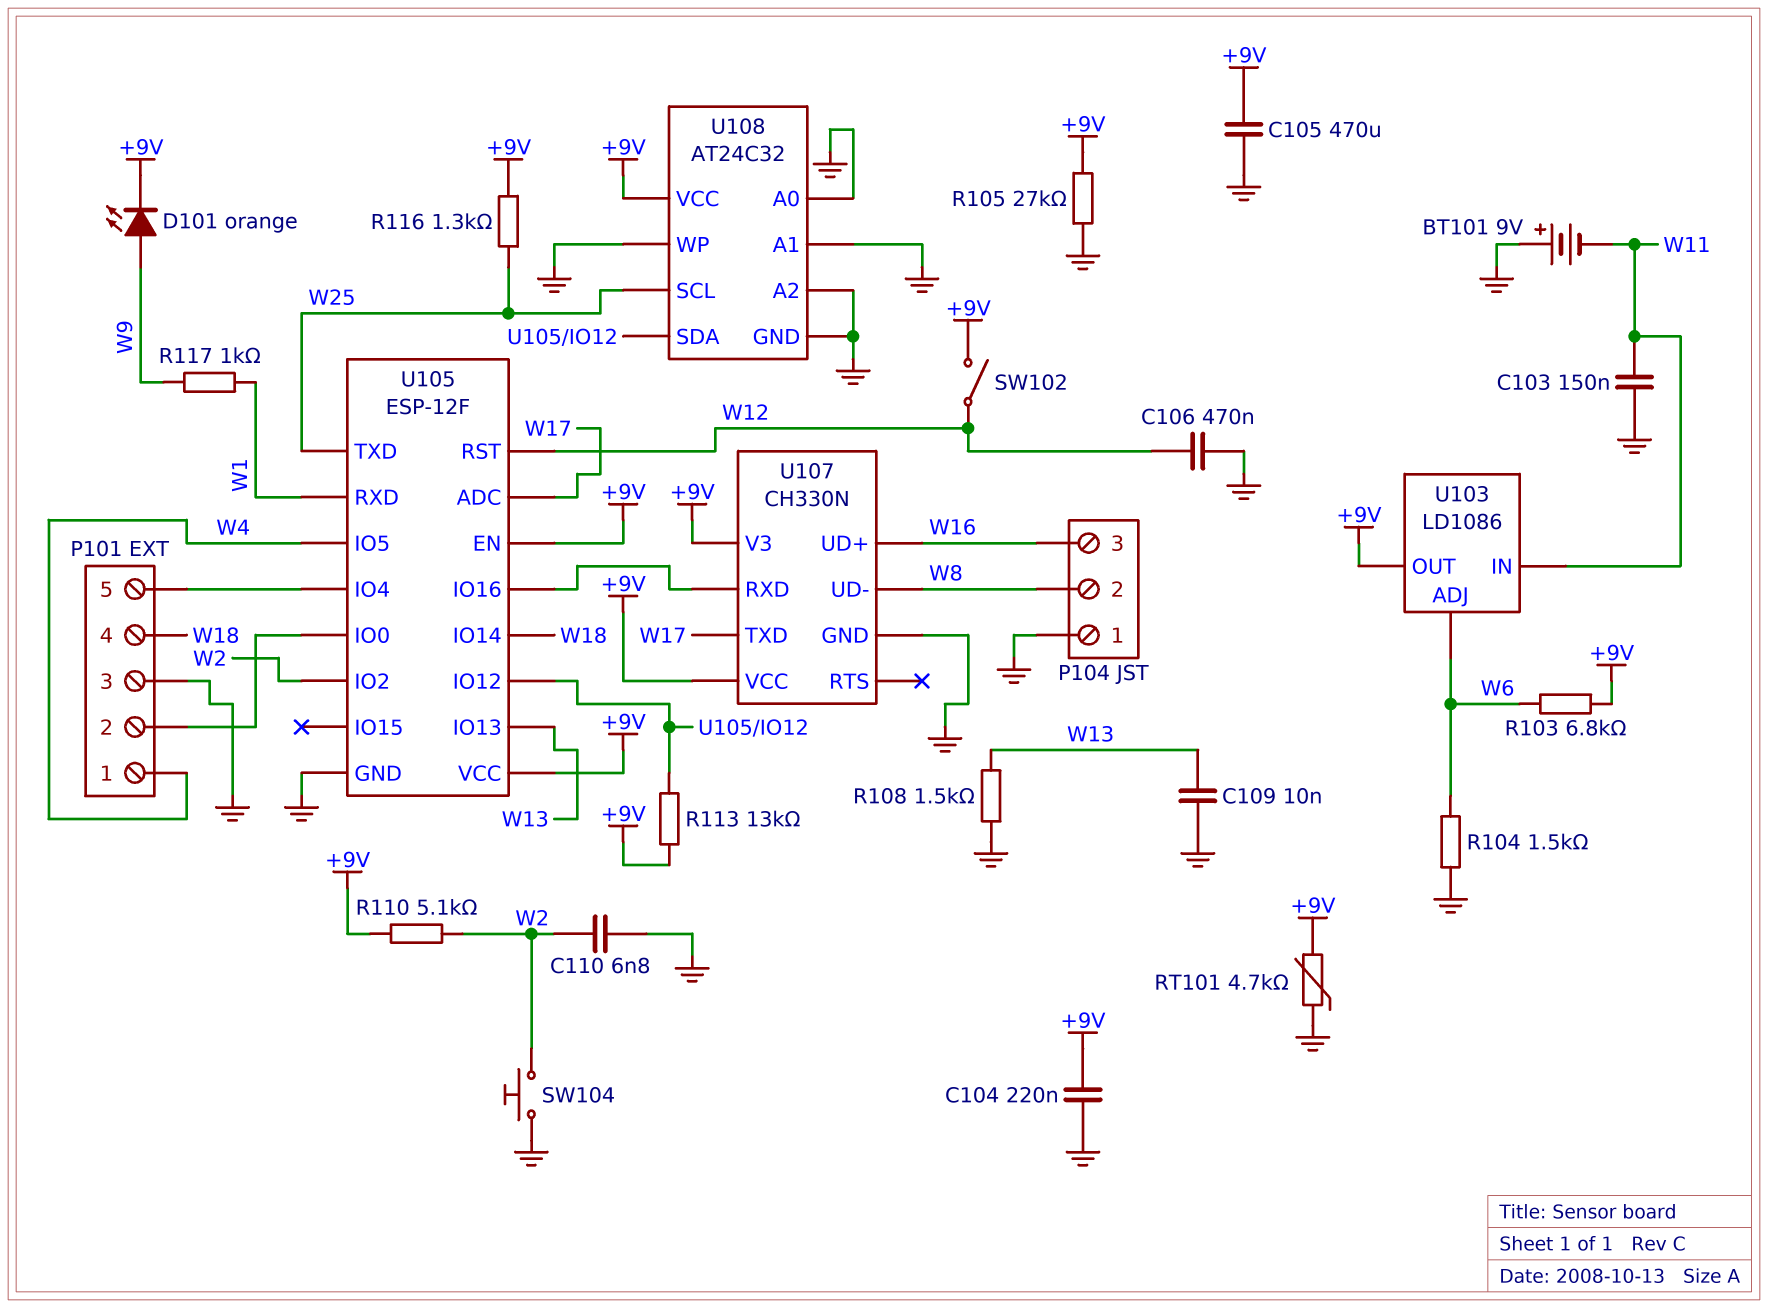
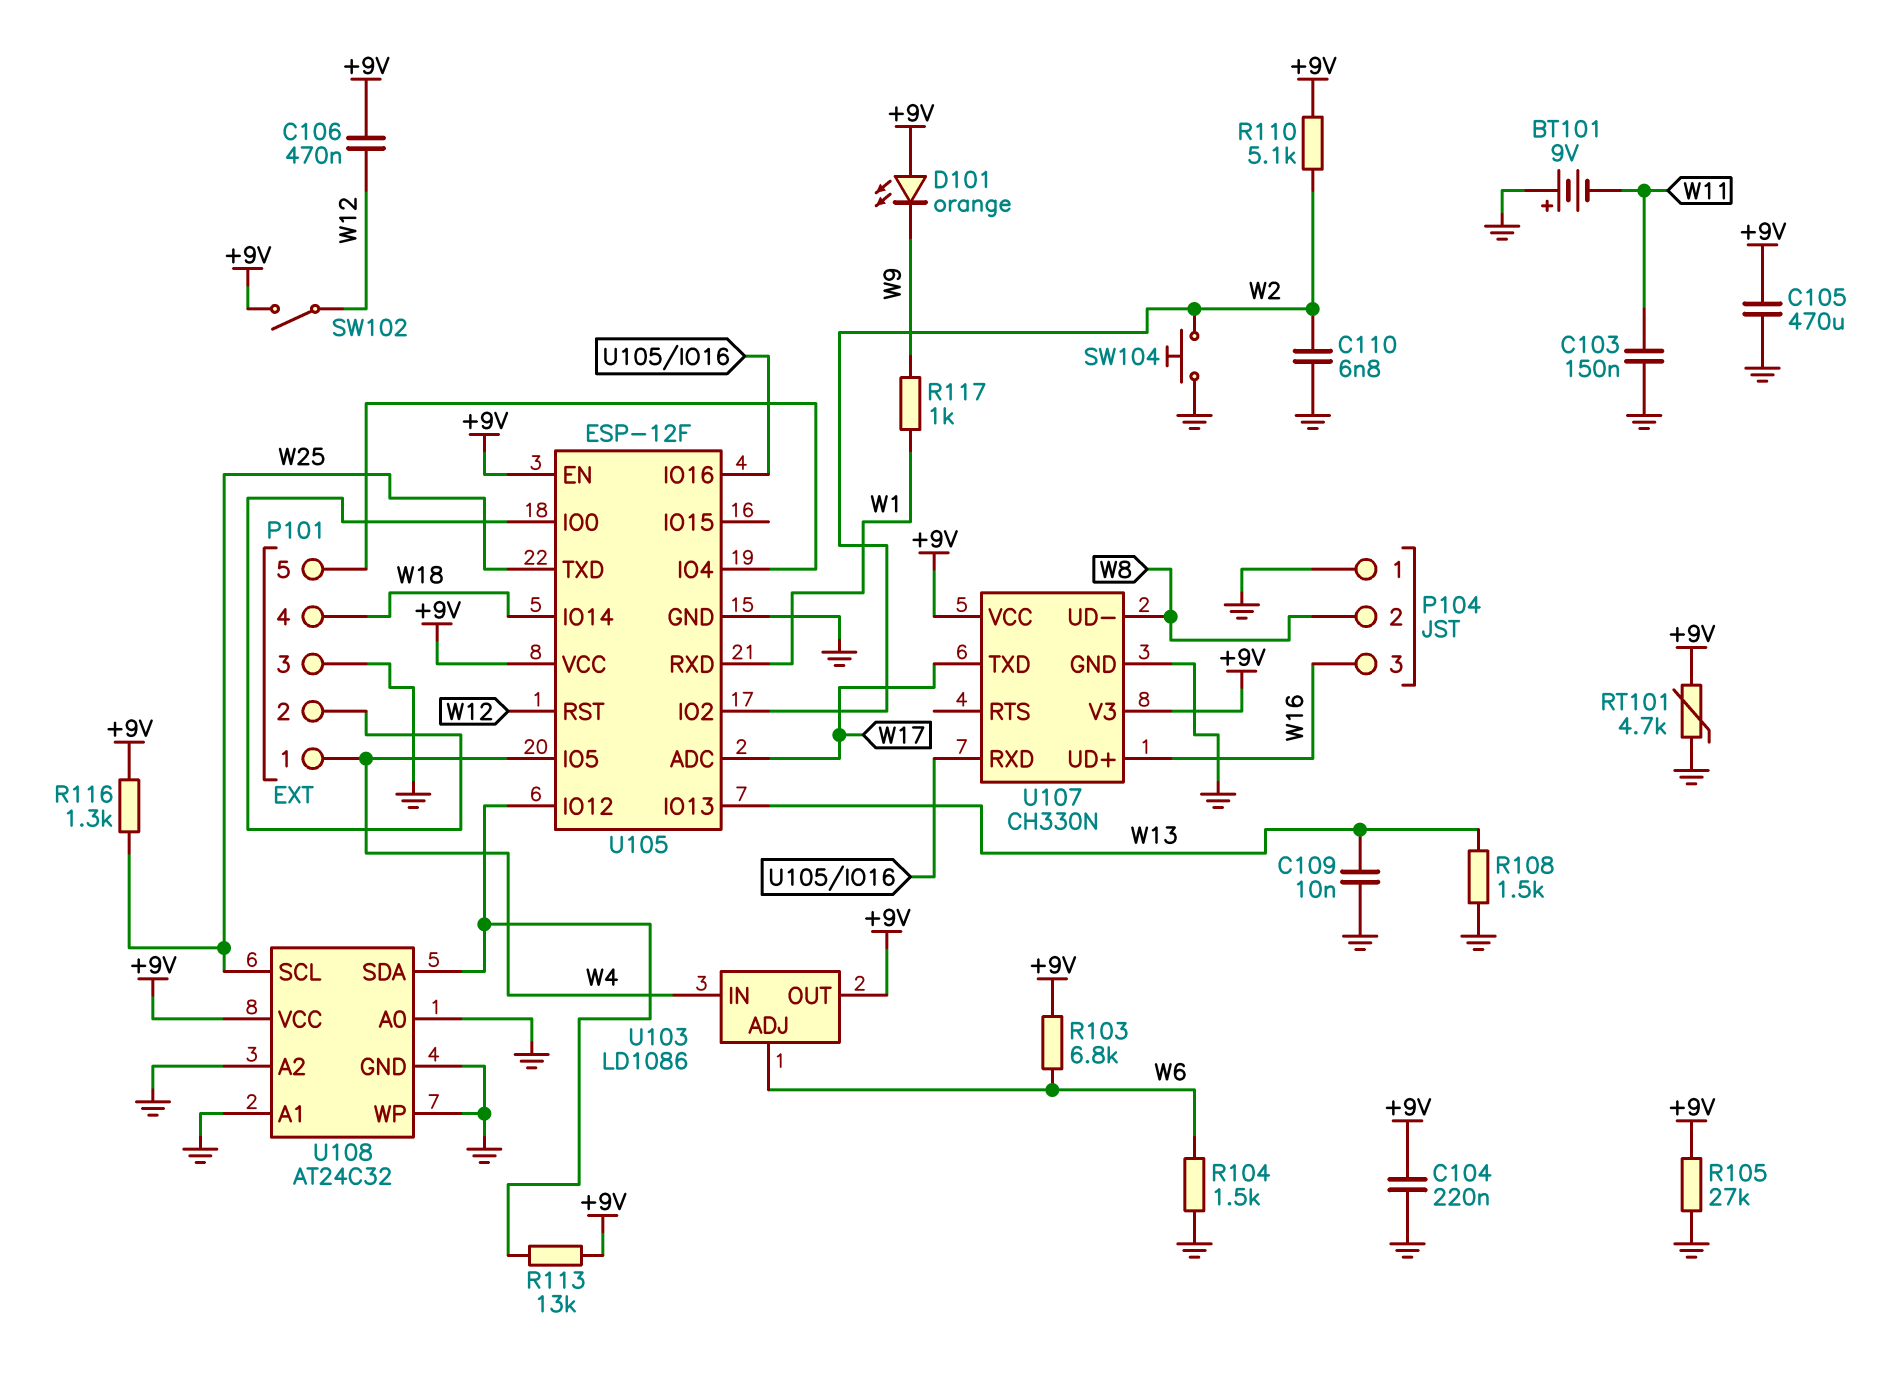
C106: 470nF (GND, W12) -> 470nF (+9V, W12)
D101: LED orange (A W9, K +9V) -> LED orange (A +9V, K W9)
U103 pin IN: W11 -> W4

